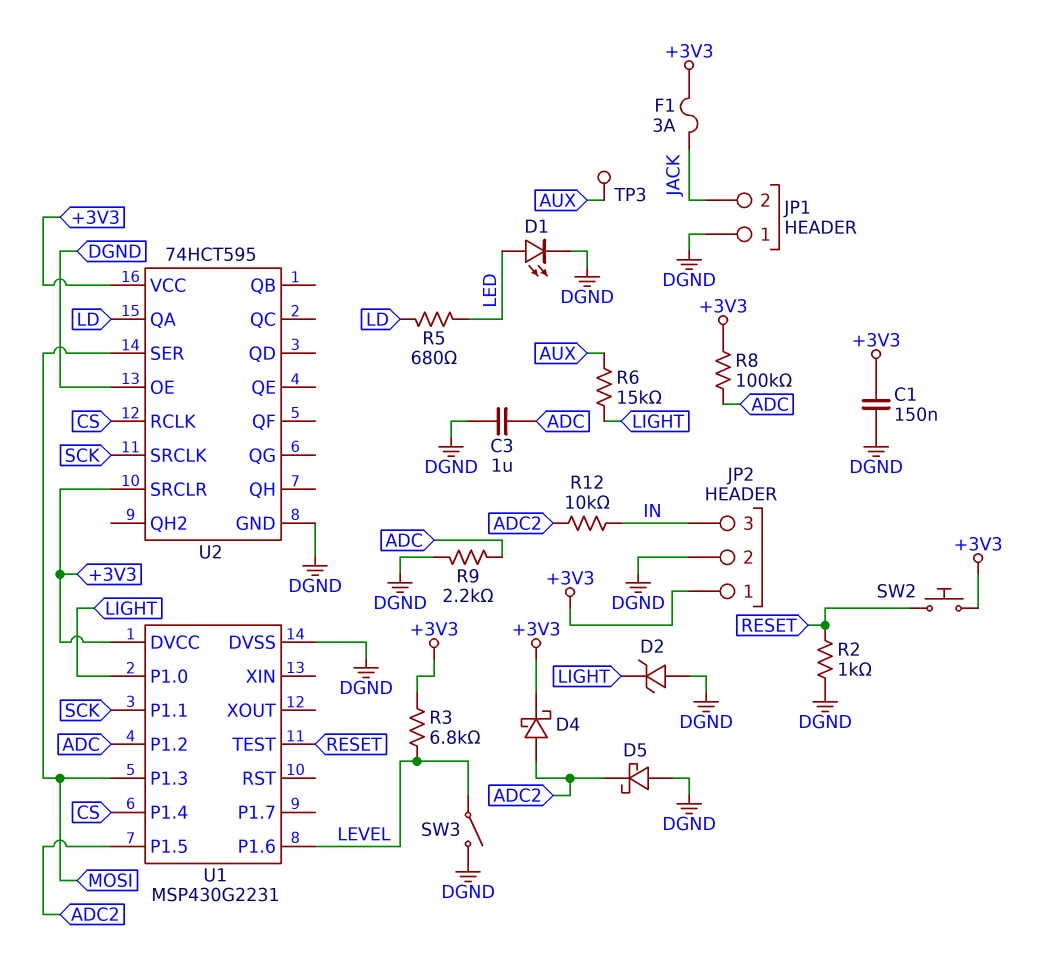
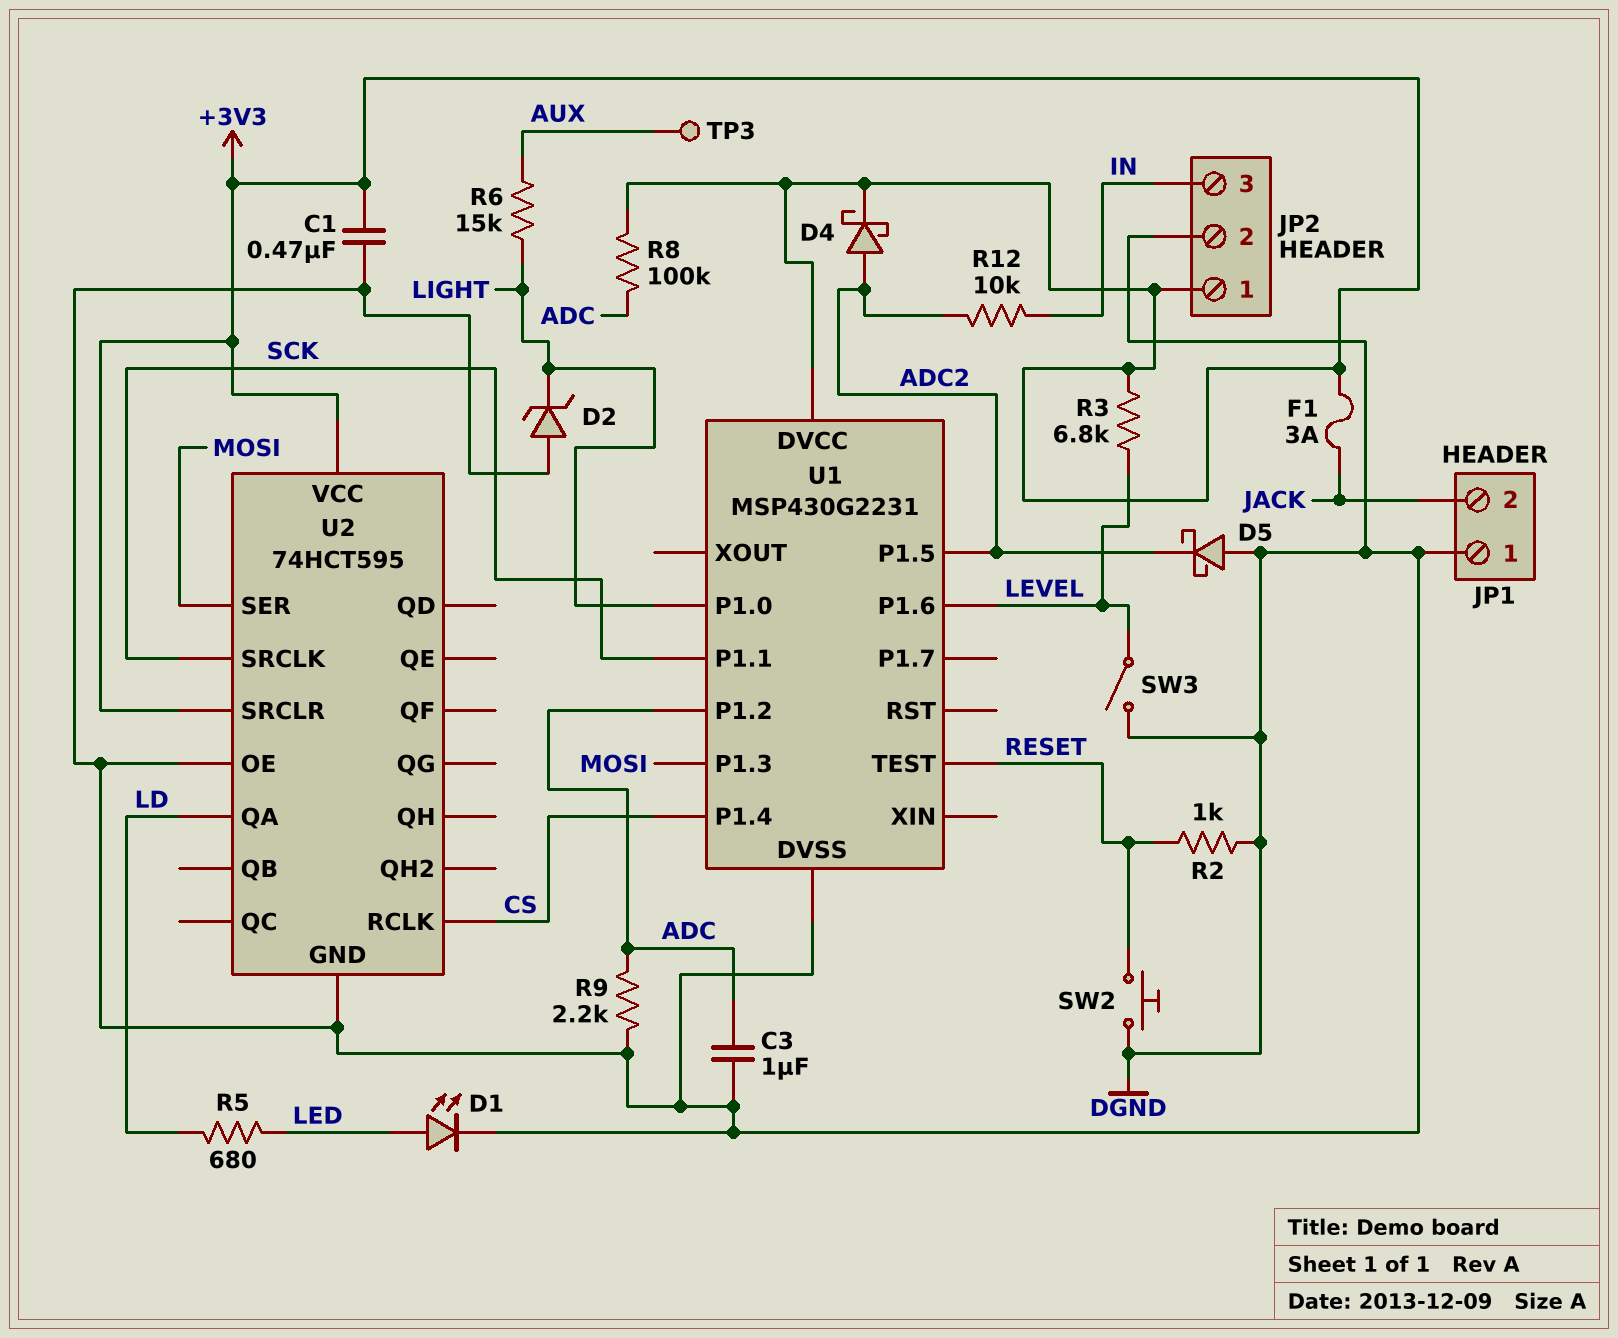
C1: 150nF (+3V3, DGND) -> 470nF (+3V3, DGND)
SW2: button (+3V3, RESET) -> button (DGND, RESET)

